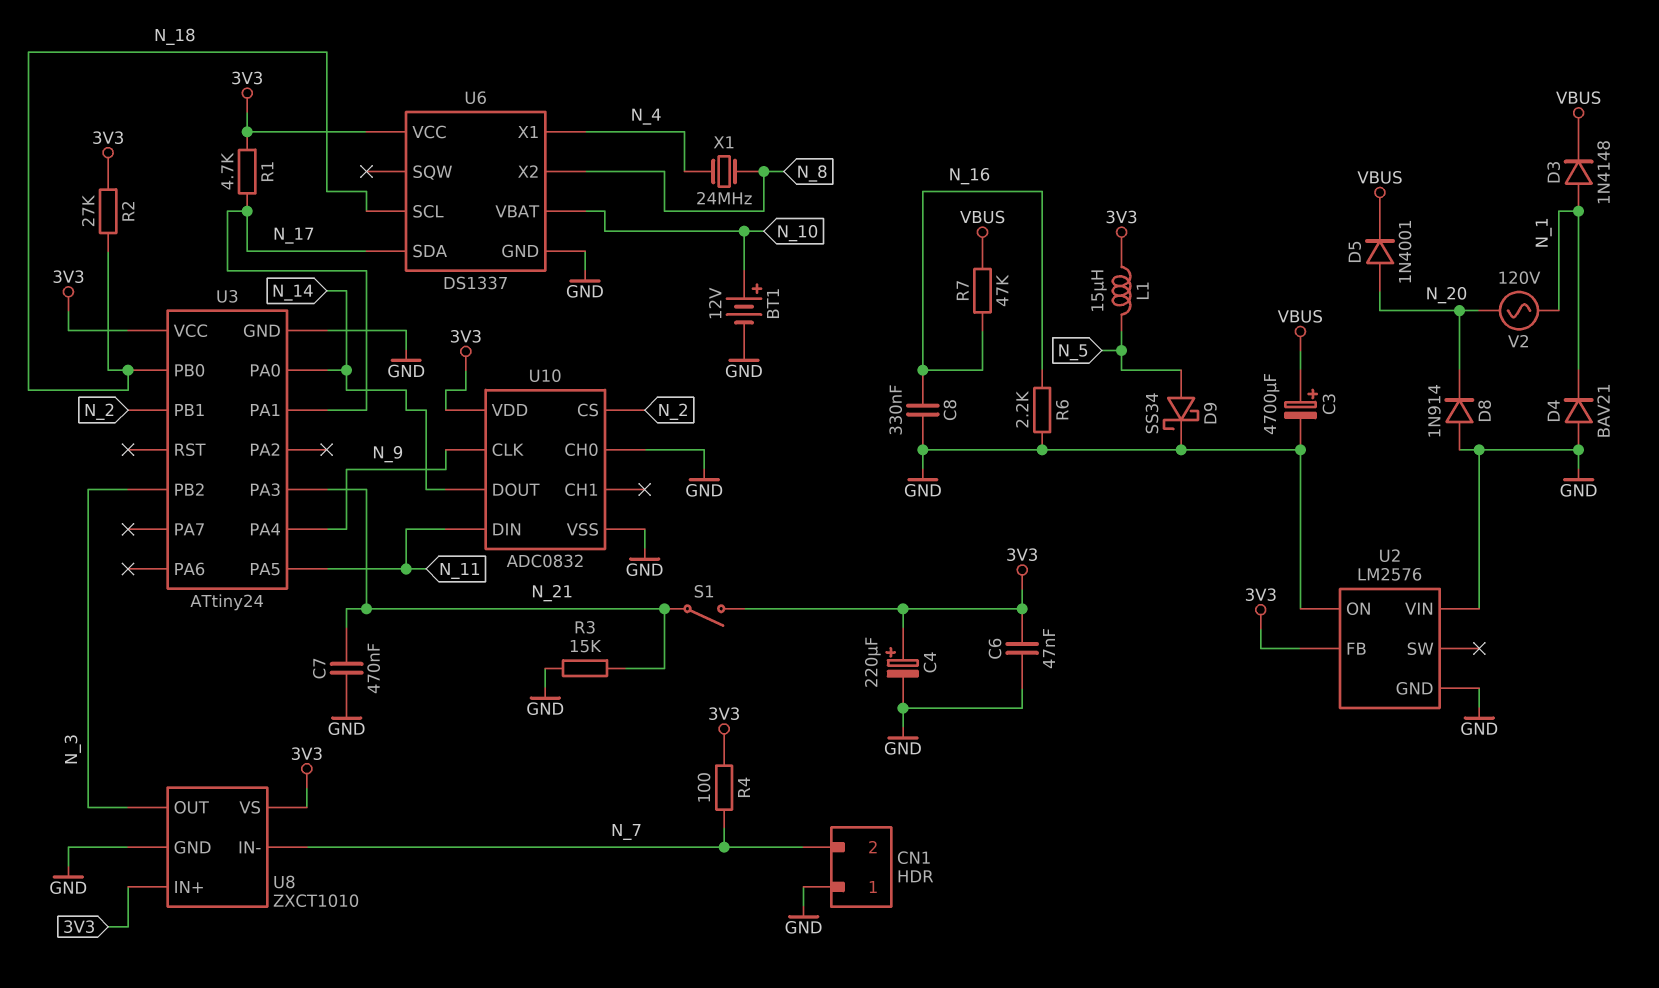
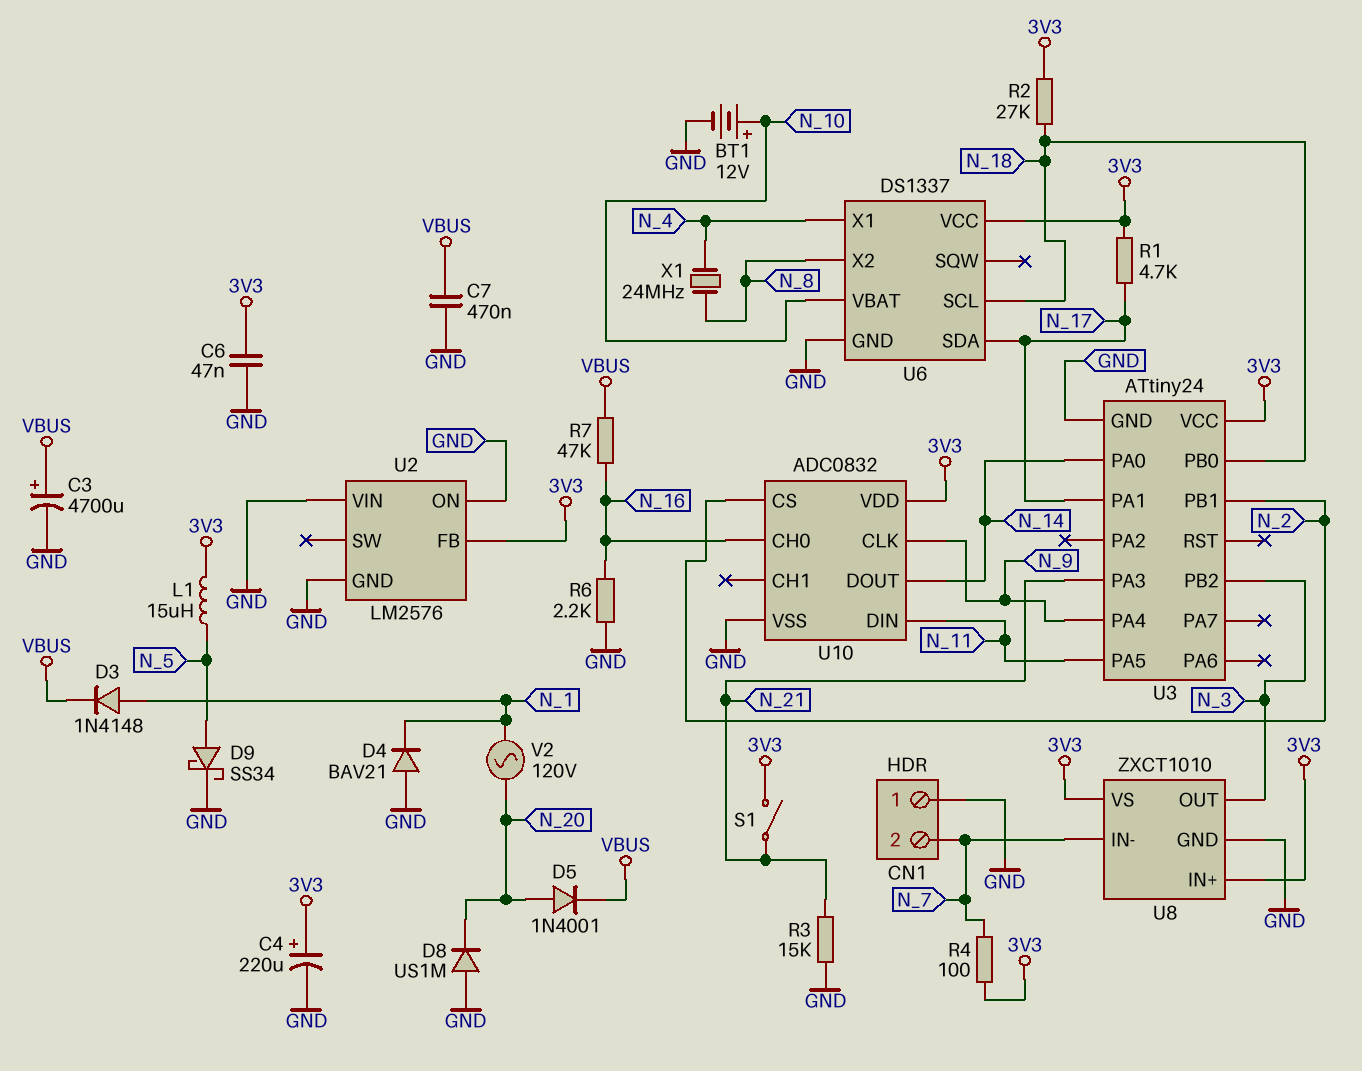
C7: 470nF (GND, N_21) -> 470nF (GND, VBUS)
C8: 330nF (GND, N_16) -> none
D8: diode 1N914 (A GND, K N_20) -> diode US1M (A GND, K N_20)
U10 pin CH0: GND -> N_16

